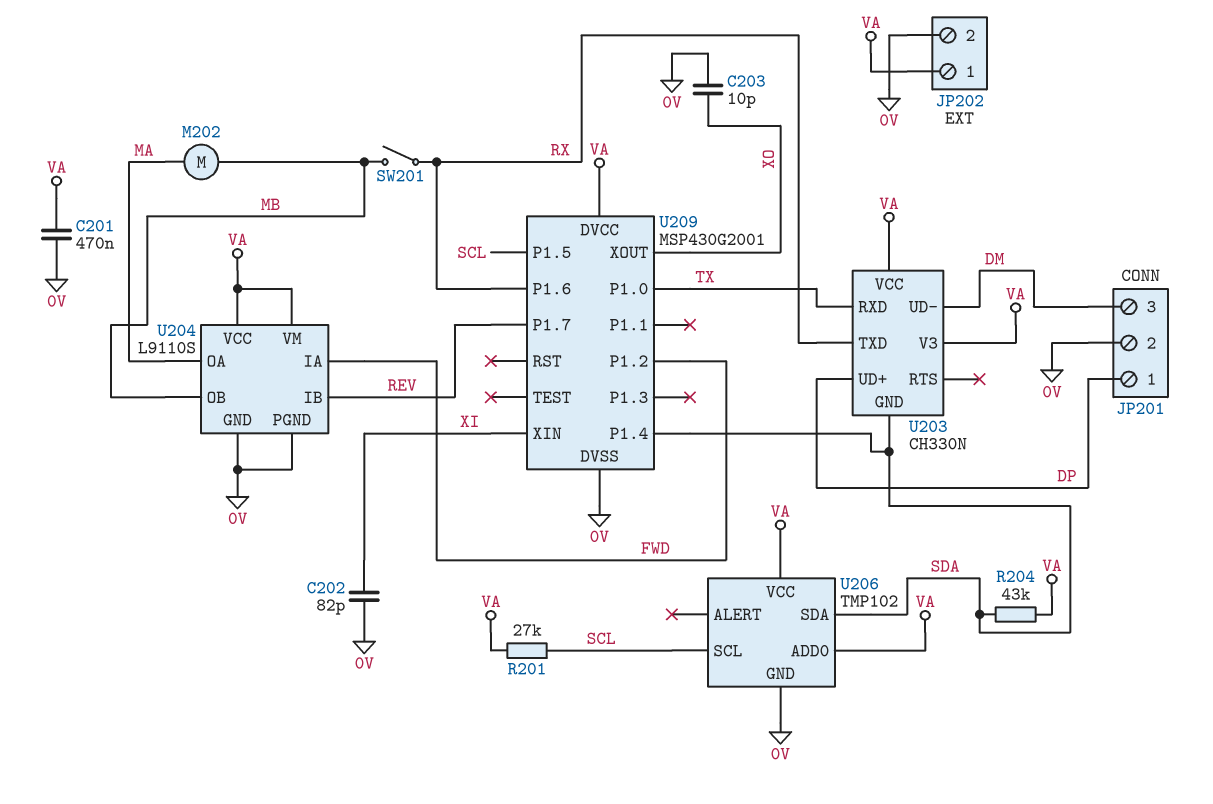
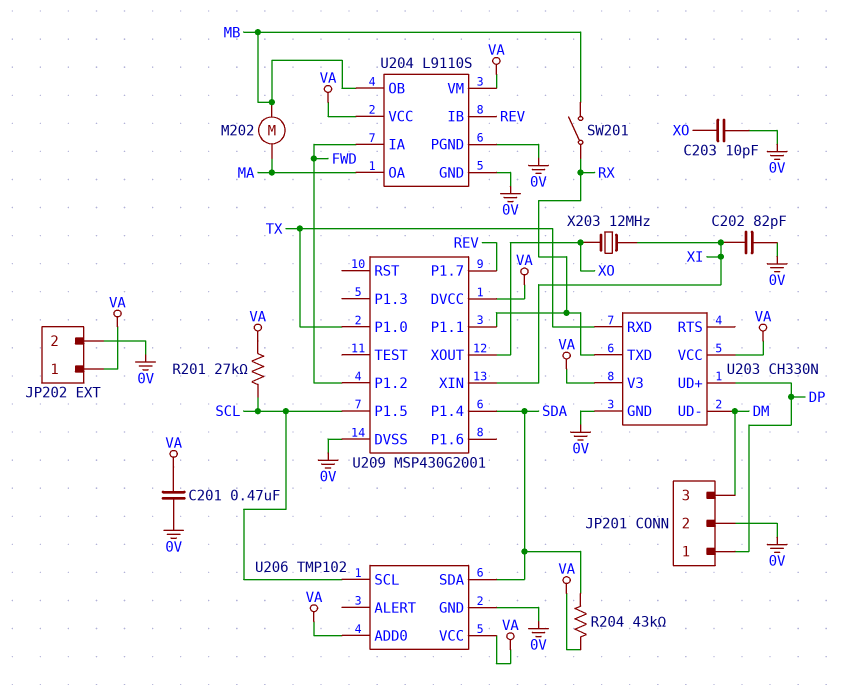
U203 pin GND: SDA -> 0V
U209 pin P1.1: none -> RX
U209 pin P1.6: RX -> none
X203: none -> 12MHz (XI, XO)

